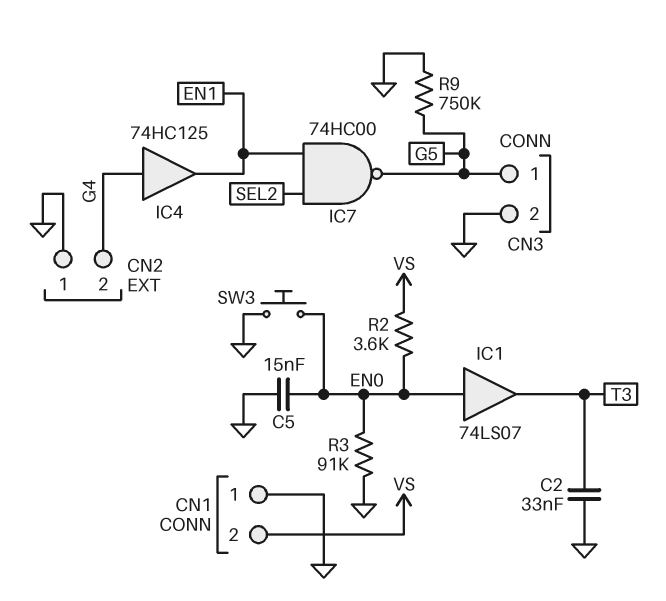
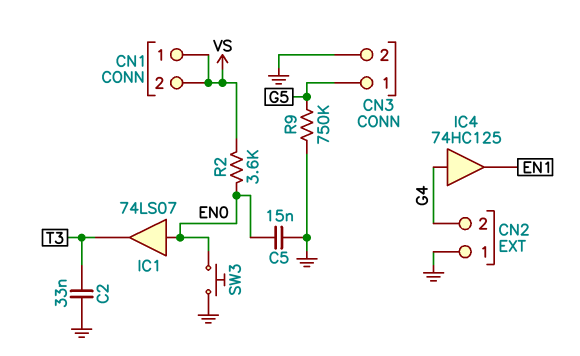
CN1 pin 1: GND -> VS
IC7: NAND 74HC00 (in EN1, in SEL2, out G5) -> none
R3: 91k (EN0, GND) -> none

